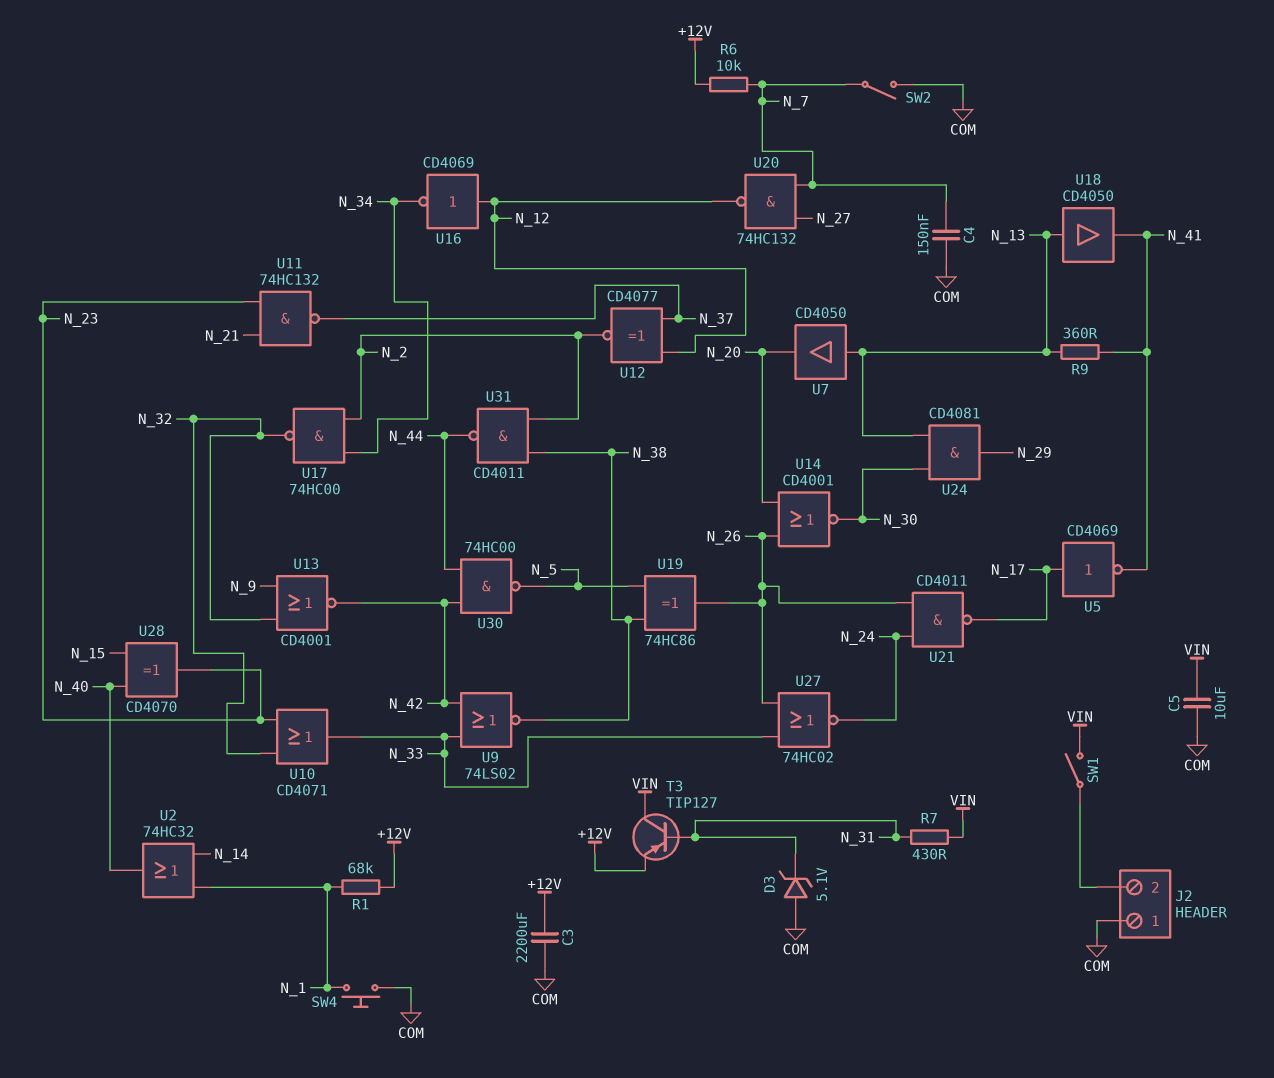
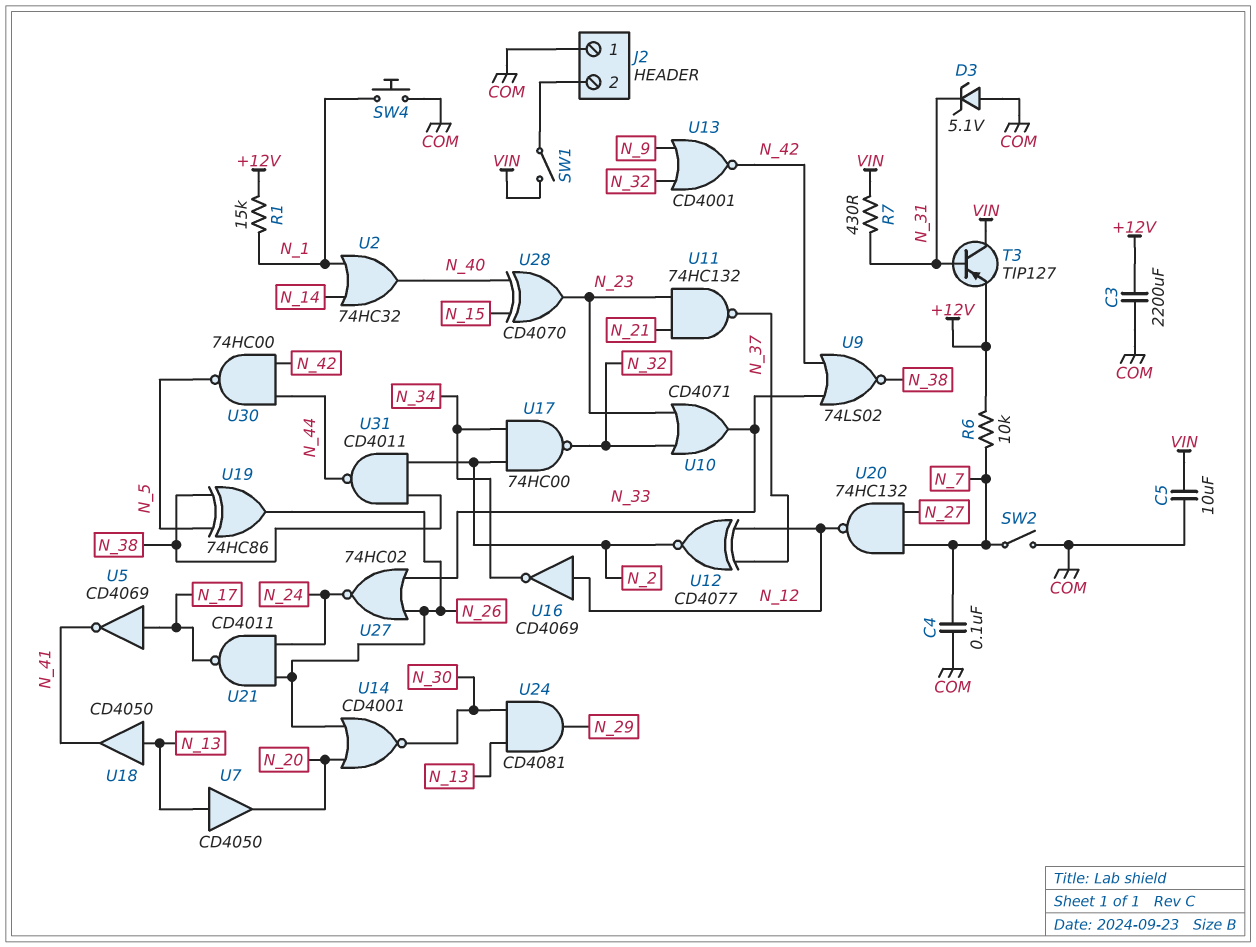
C4: 150nF (COM, N_7) -> 100nF (COM, N_7)
R1: 68k (+12V, N_1) -> 15k (+12V, N_1)
R9: 360 (N_13, N_41) -> none

